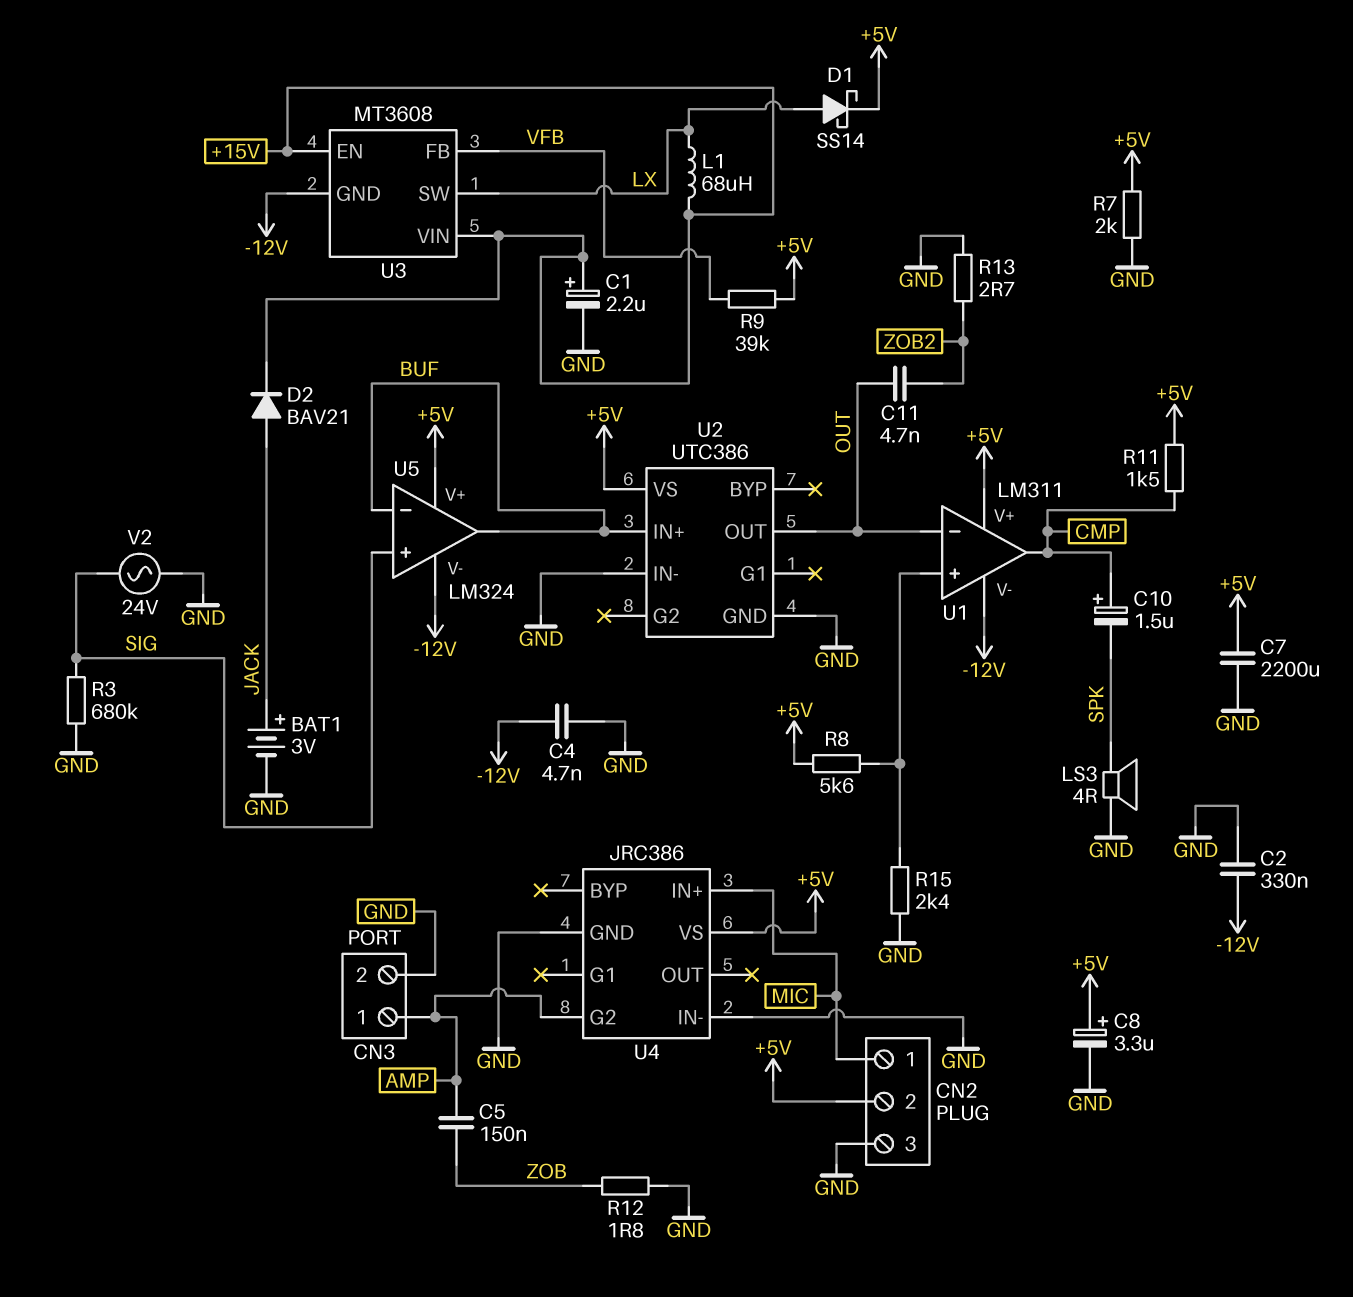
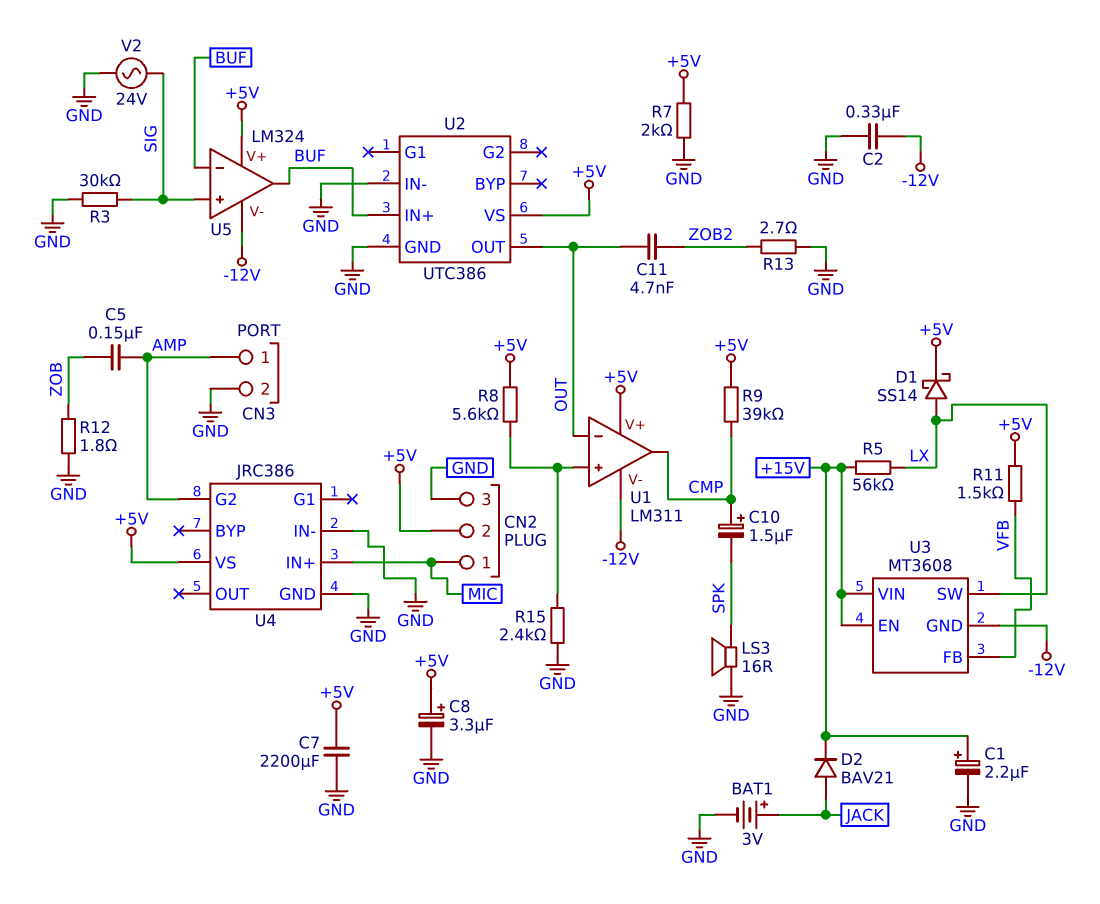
C4: 4.7nF (-12V, GND) -> none
L1: 68uH (+15V, LX) -> none
LS3: speaker 4R (GND, SPK) -> speaker 16R (GND, SPK)
R3: 680k (GND, SIG) -> 30k (GND, SIG)
R5: none -> 56k (+15V, LX)
R9: 39k (+5V, VFB) -> 39k (+5V, CMP)
R11: 1.5k (+5V, CMP) -> 1.5k (+5V, VFB)

